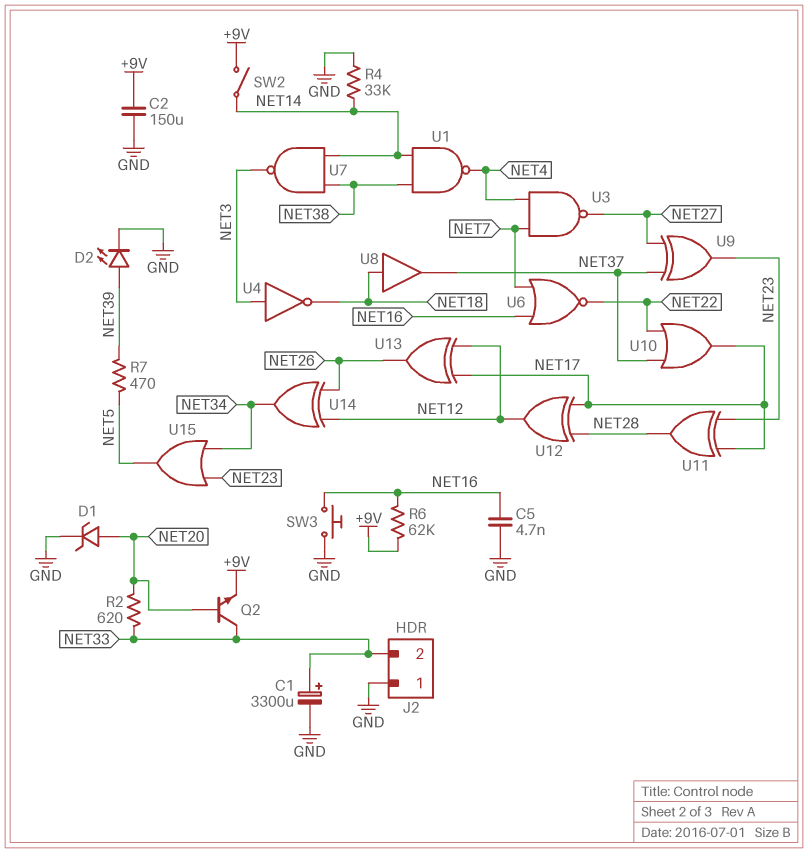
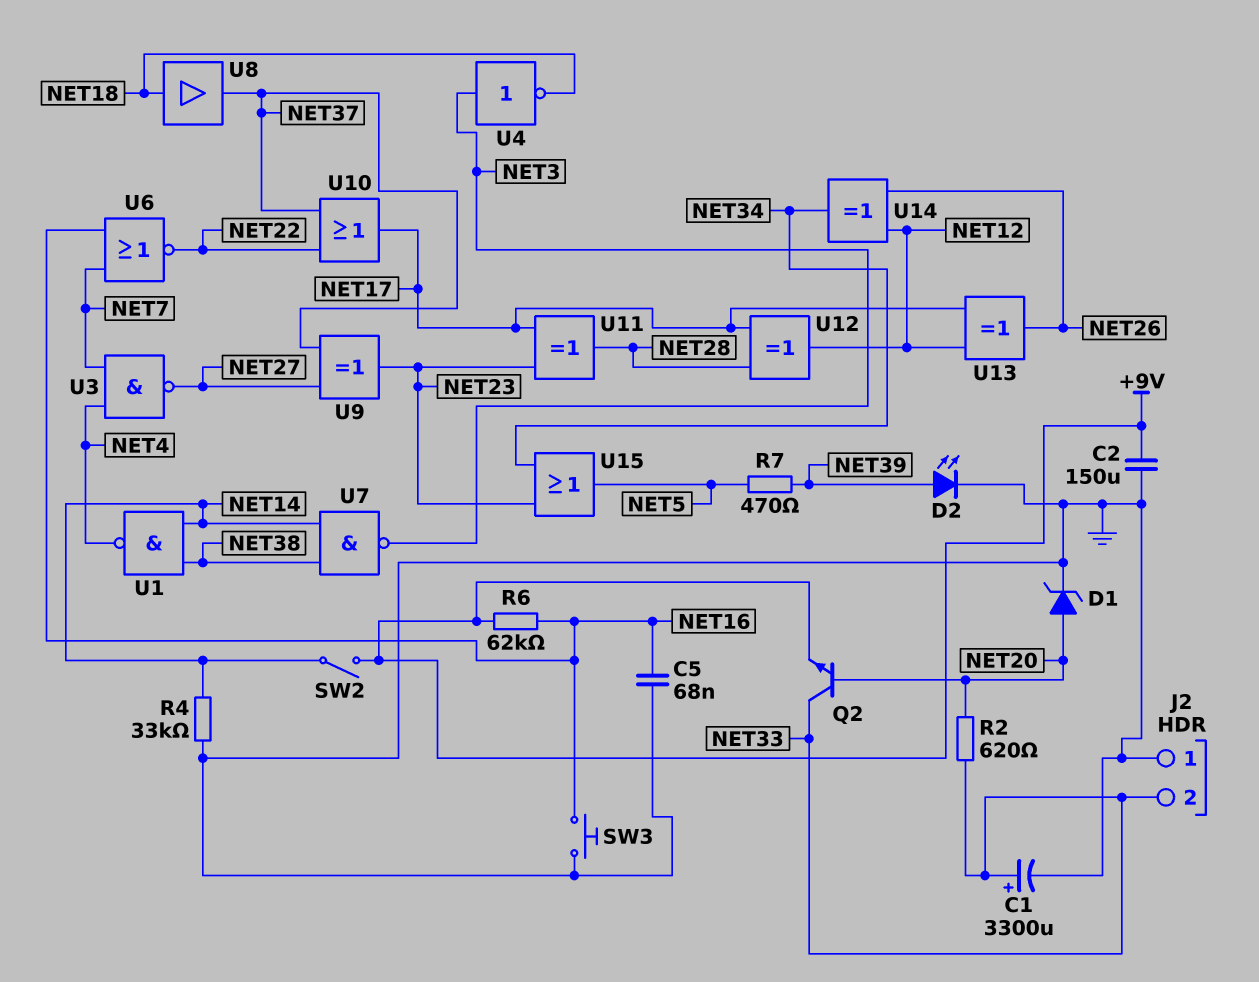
C5: 4.7nF (GND, NET16) -> 68nF (GND, NET16)

